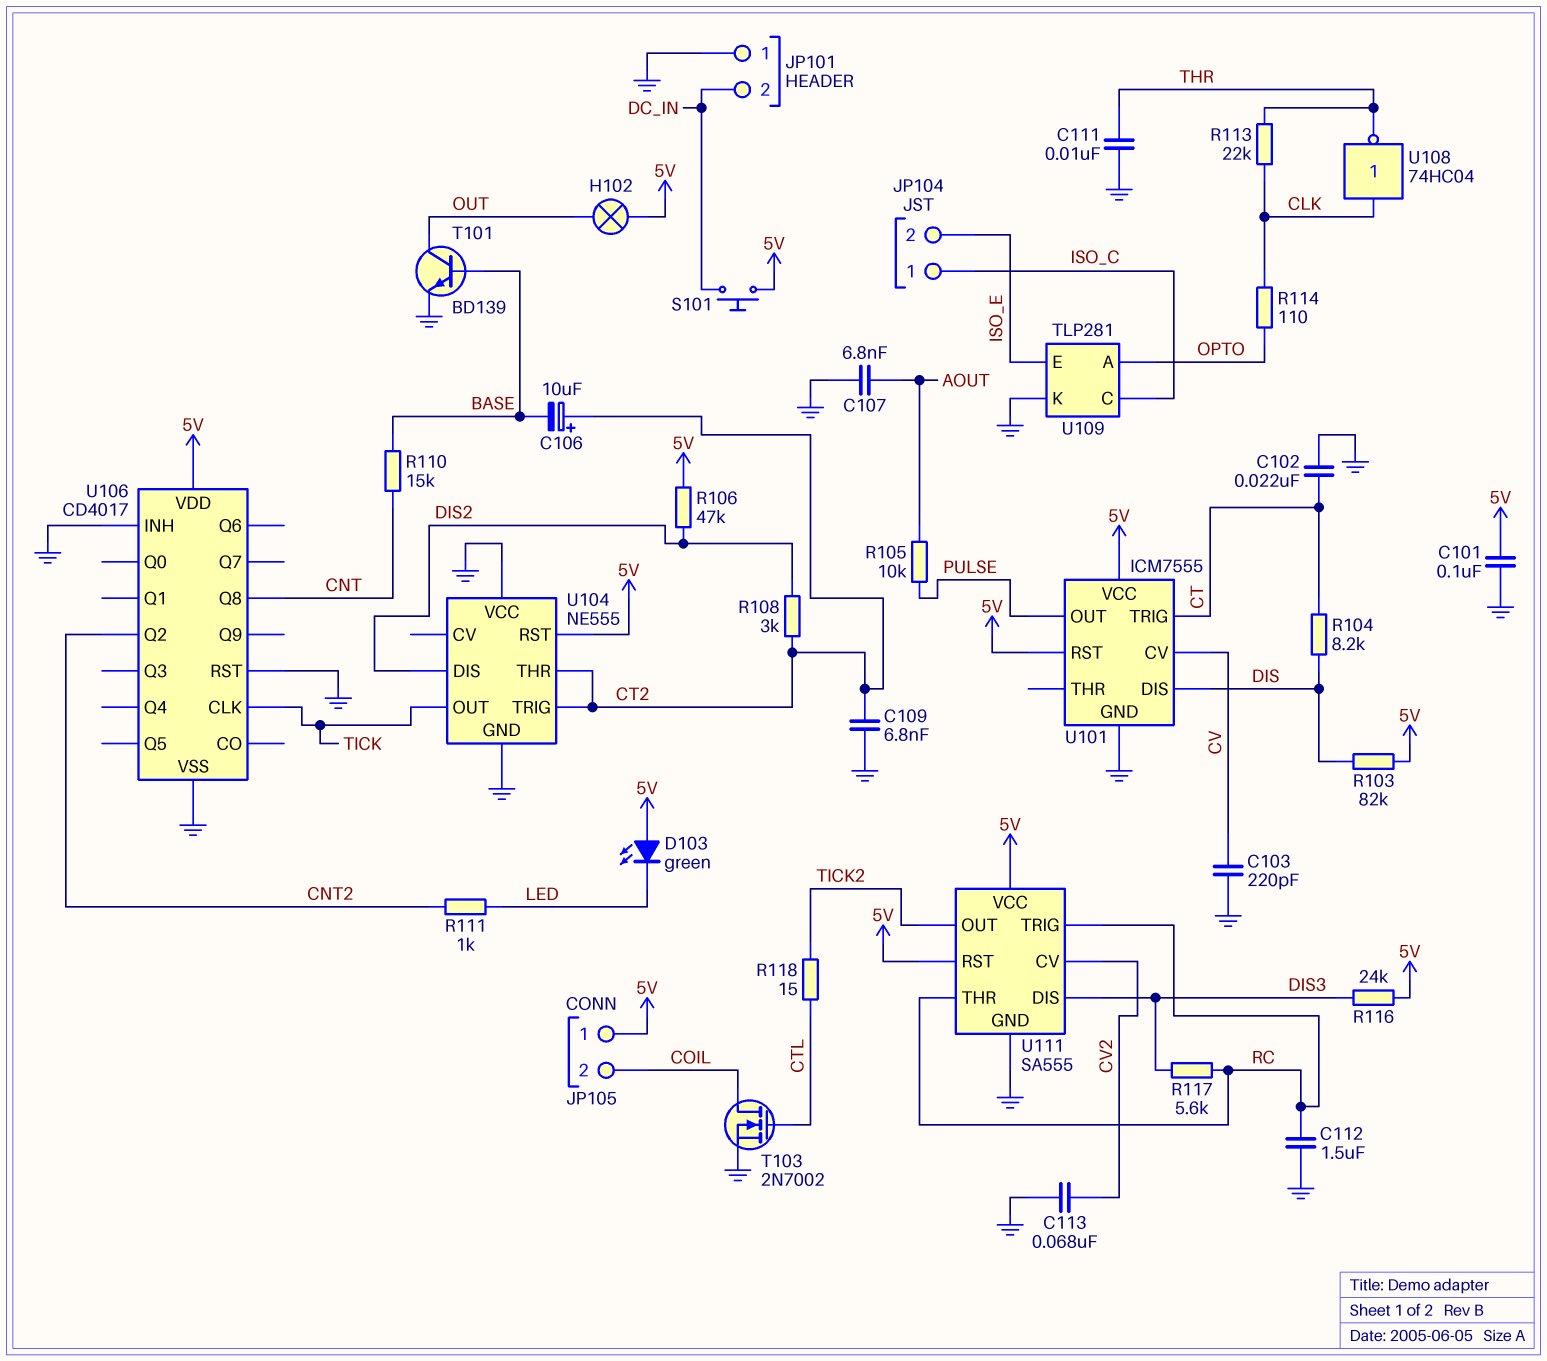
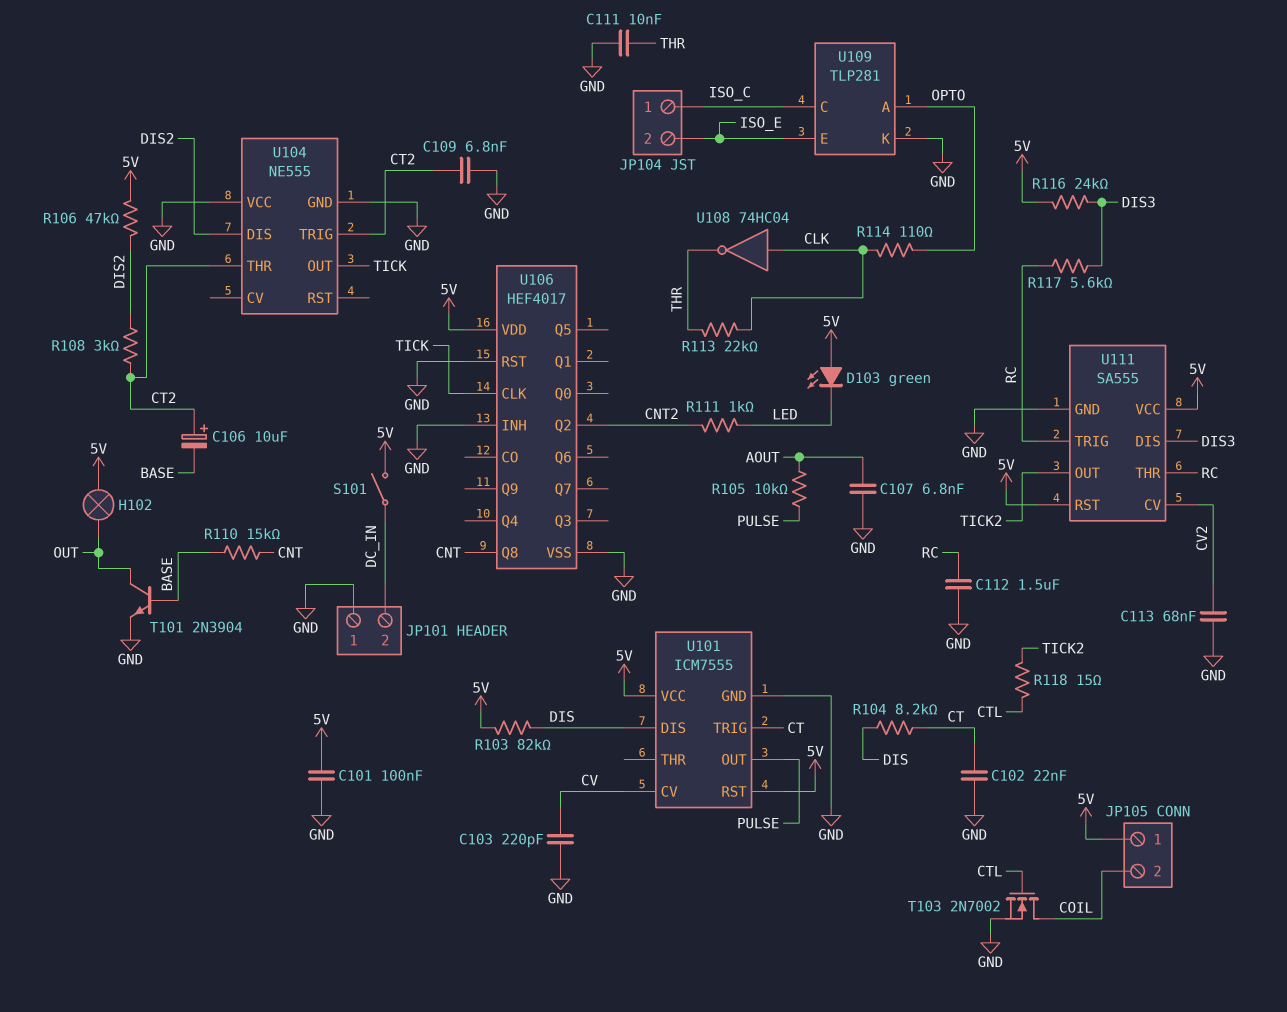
S101: button (5V, DC_IN) -> switch (5V, DC_IN)
T101: NPN BD139 (B BASE, C OUT, E GND) -> NPN 2N3904 (B BASE, C OUT, E GND)
U104 pin RST: 5V -> none
U106: CD4017 -> HEF4017

